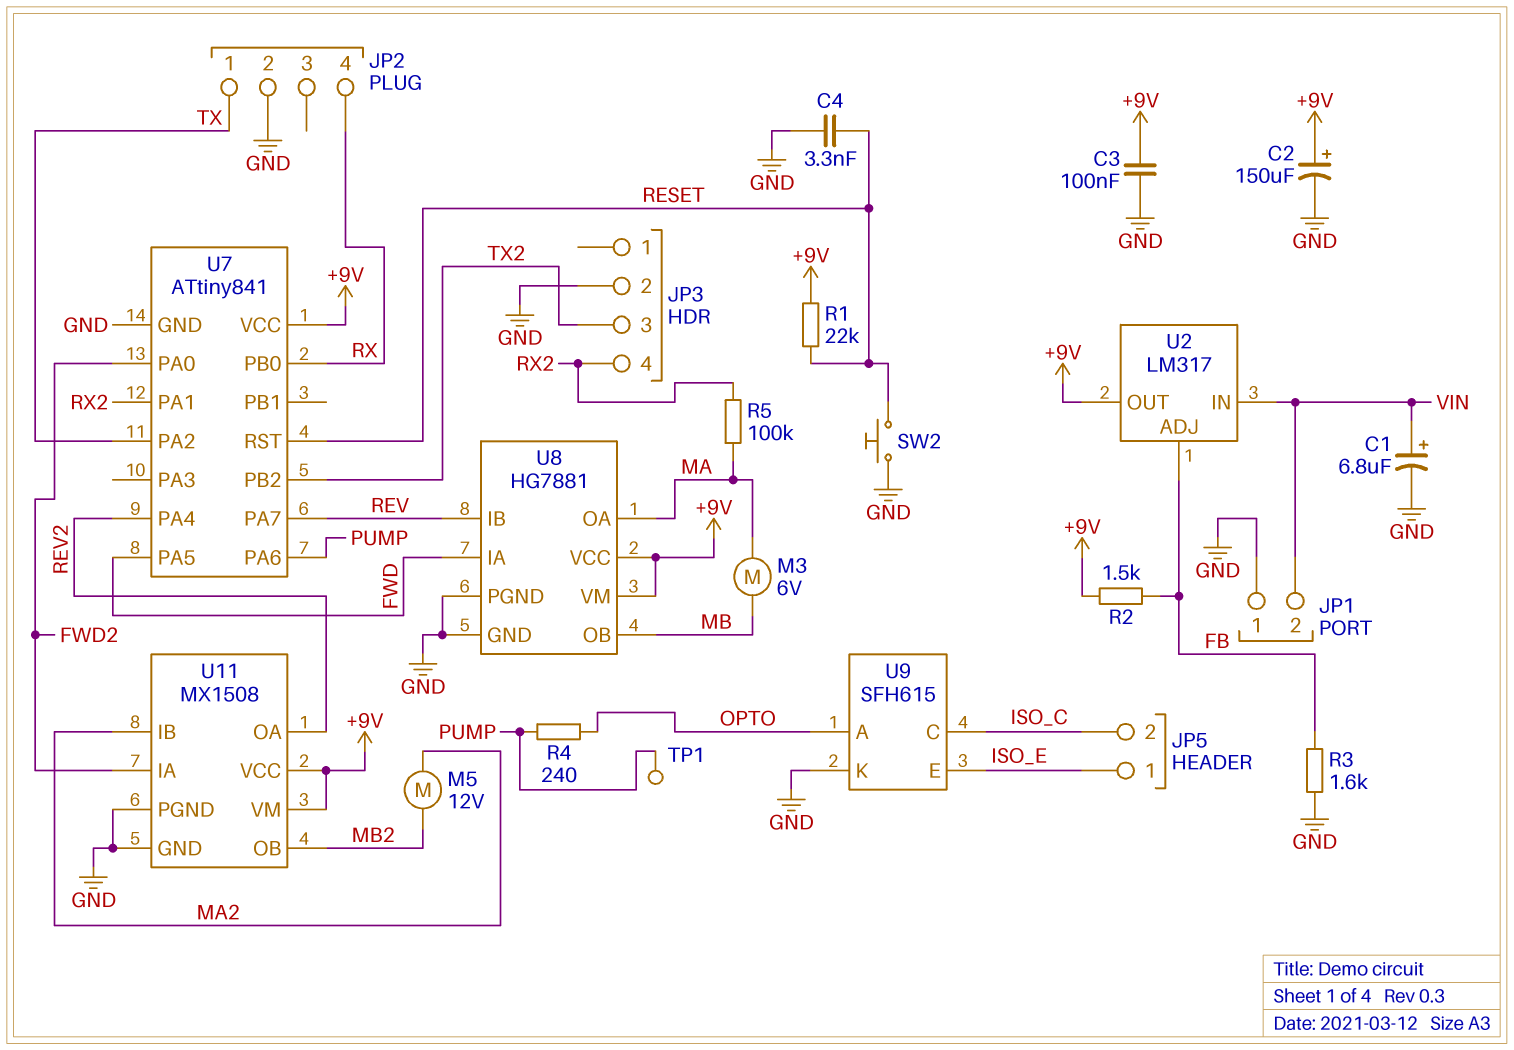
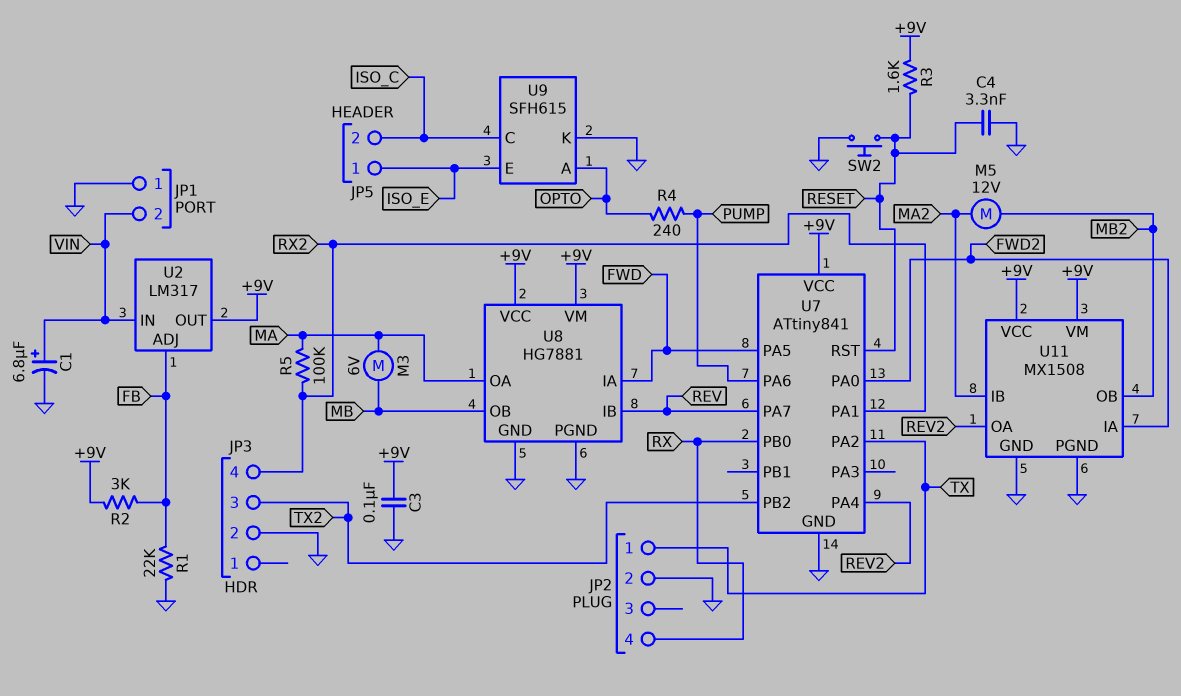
C2: 150uF (plus +9V, minus GND) -> none
R1: 22k (+9V, RESET) -> 22k (FB, GND)
R2: 1.5k (+9V, FB) -> 3k (+9V, FB)
R3: 1.6k (FB, GND) -> 1.6k (+9V, RESET)
TP1: test point (PUMP) -> none

